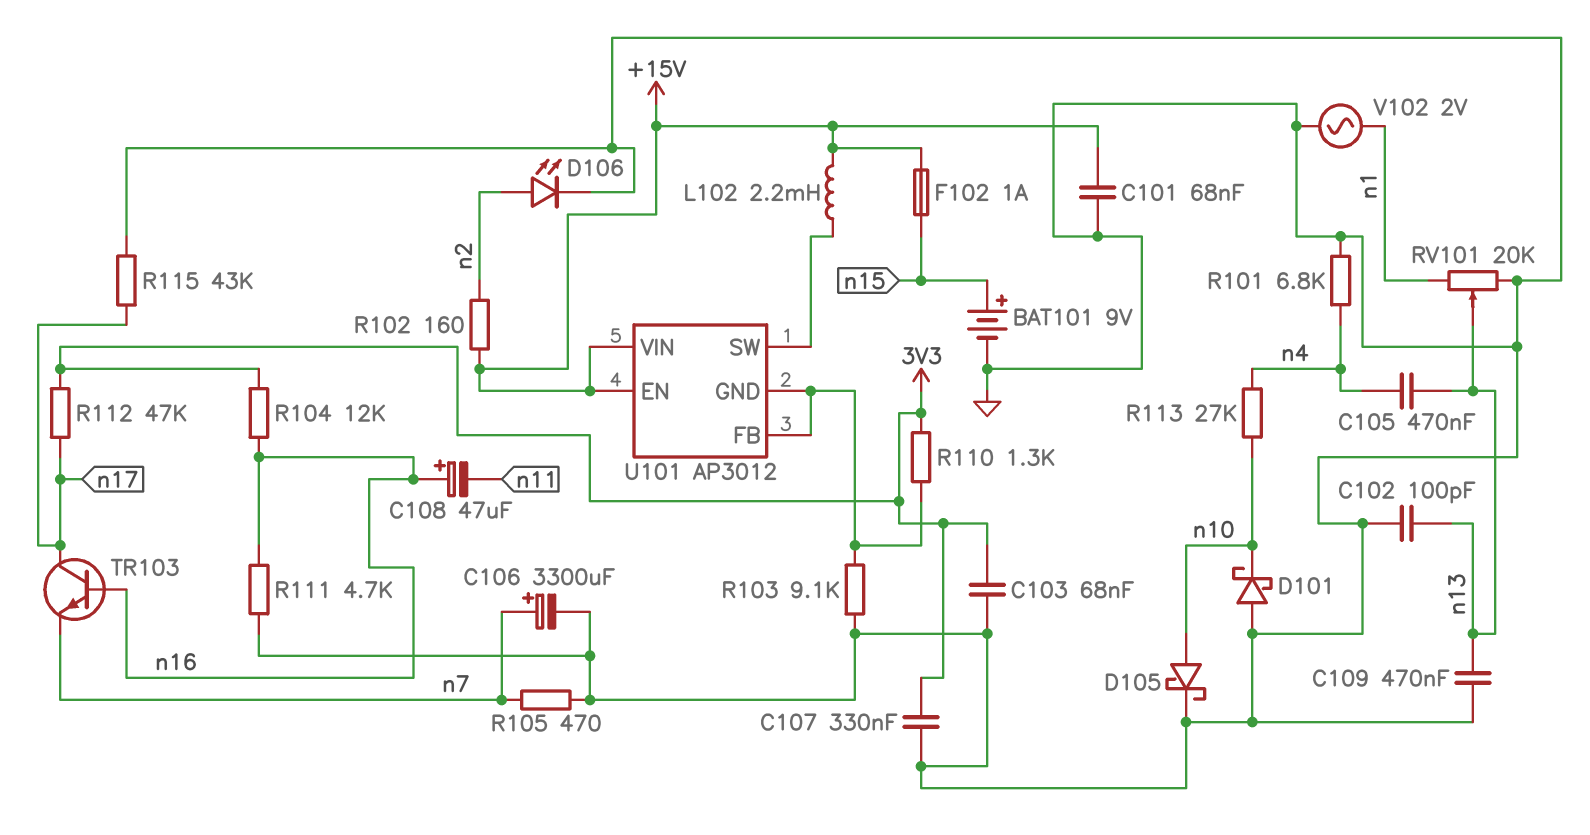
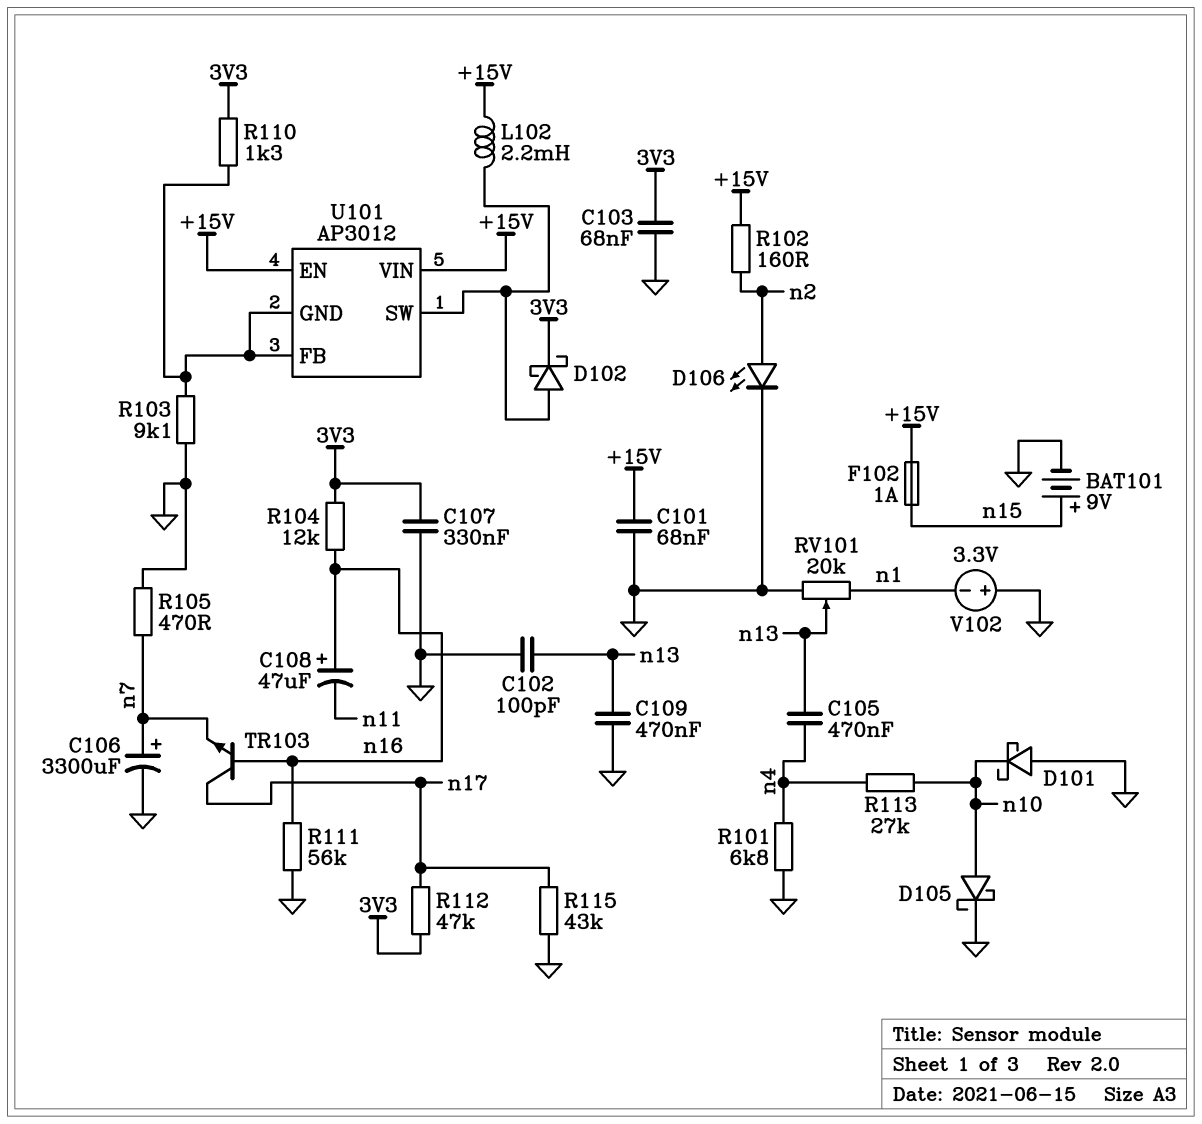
D102: none -> schottky (A U101/SW, K 3V3)
R111: 4.7k (GND, n16) -> 56k (GND, n16)
V102: AC 2V (GND, n1) -> 3.3V (plus GND, minus n1)

